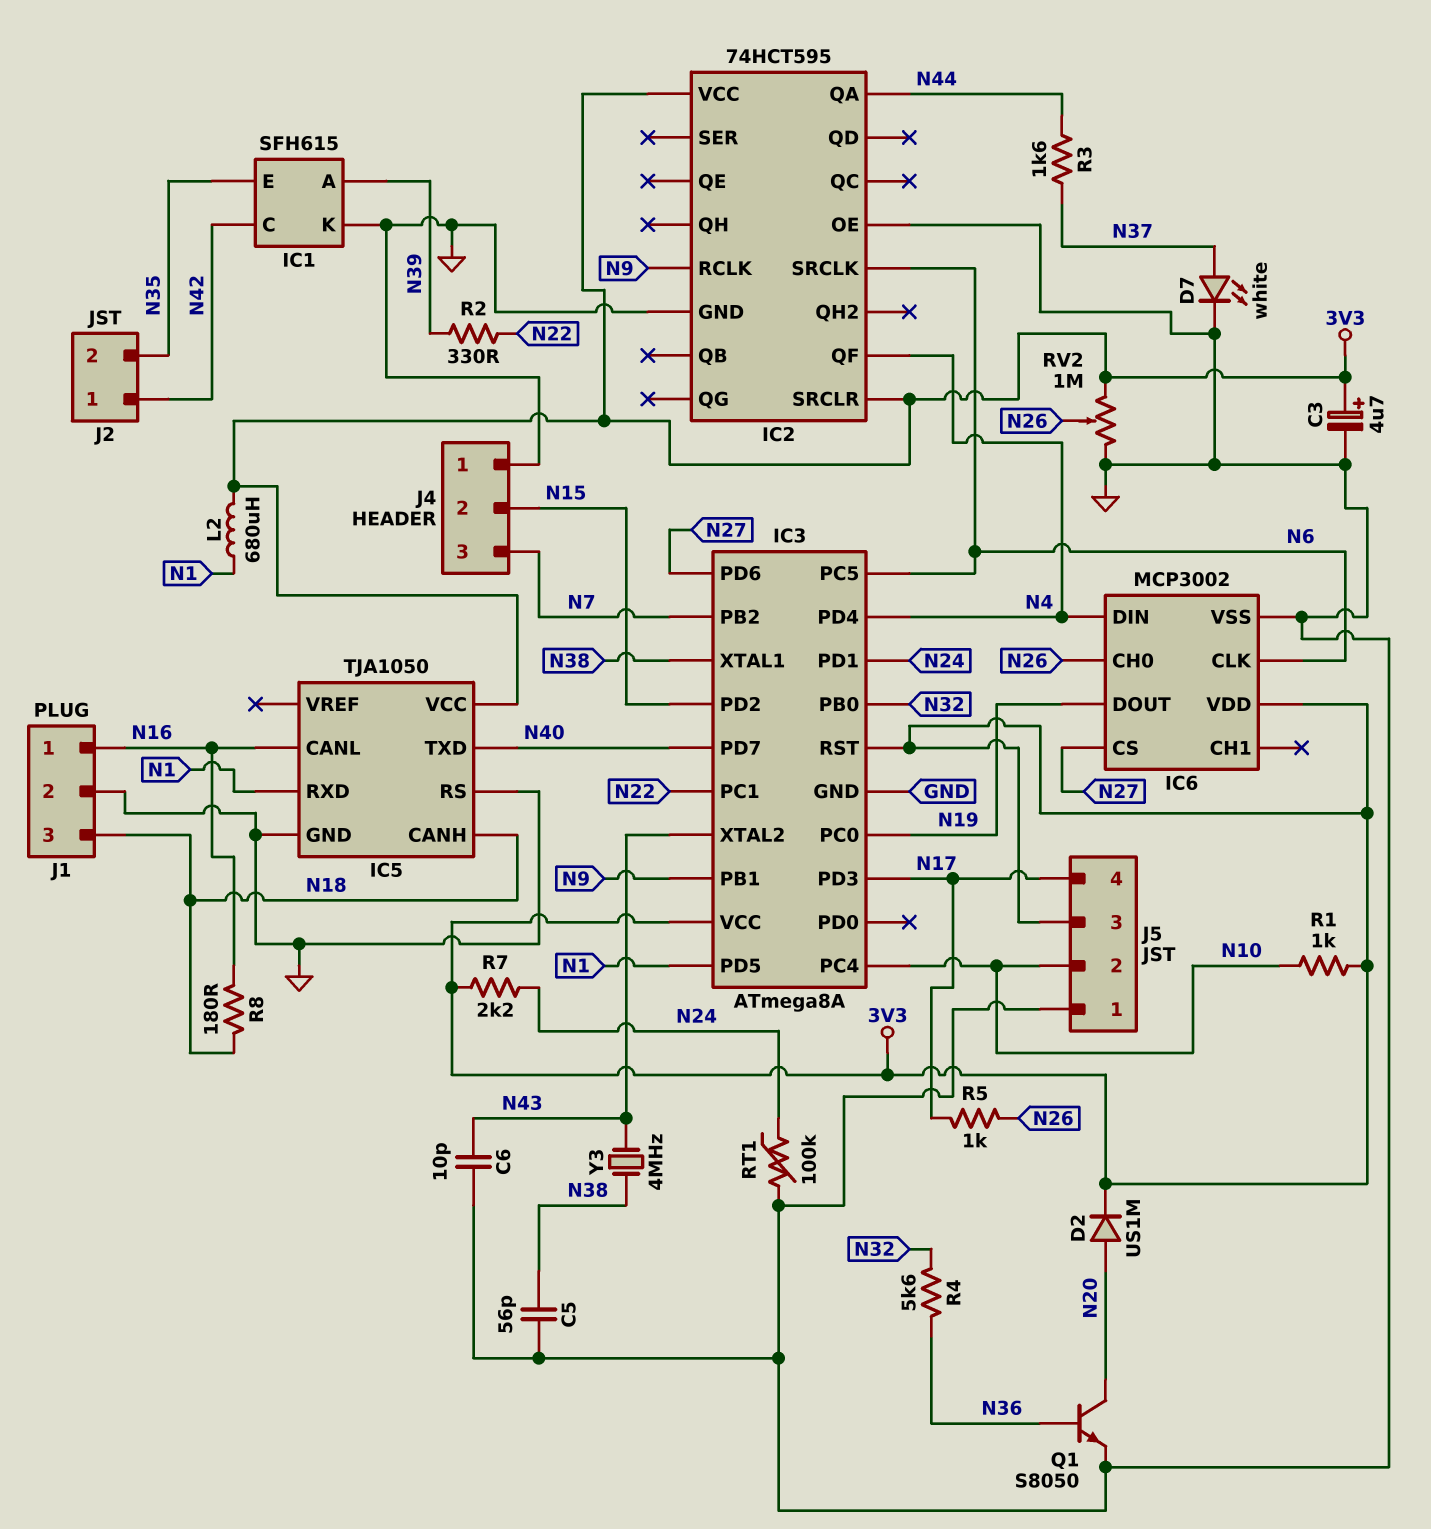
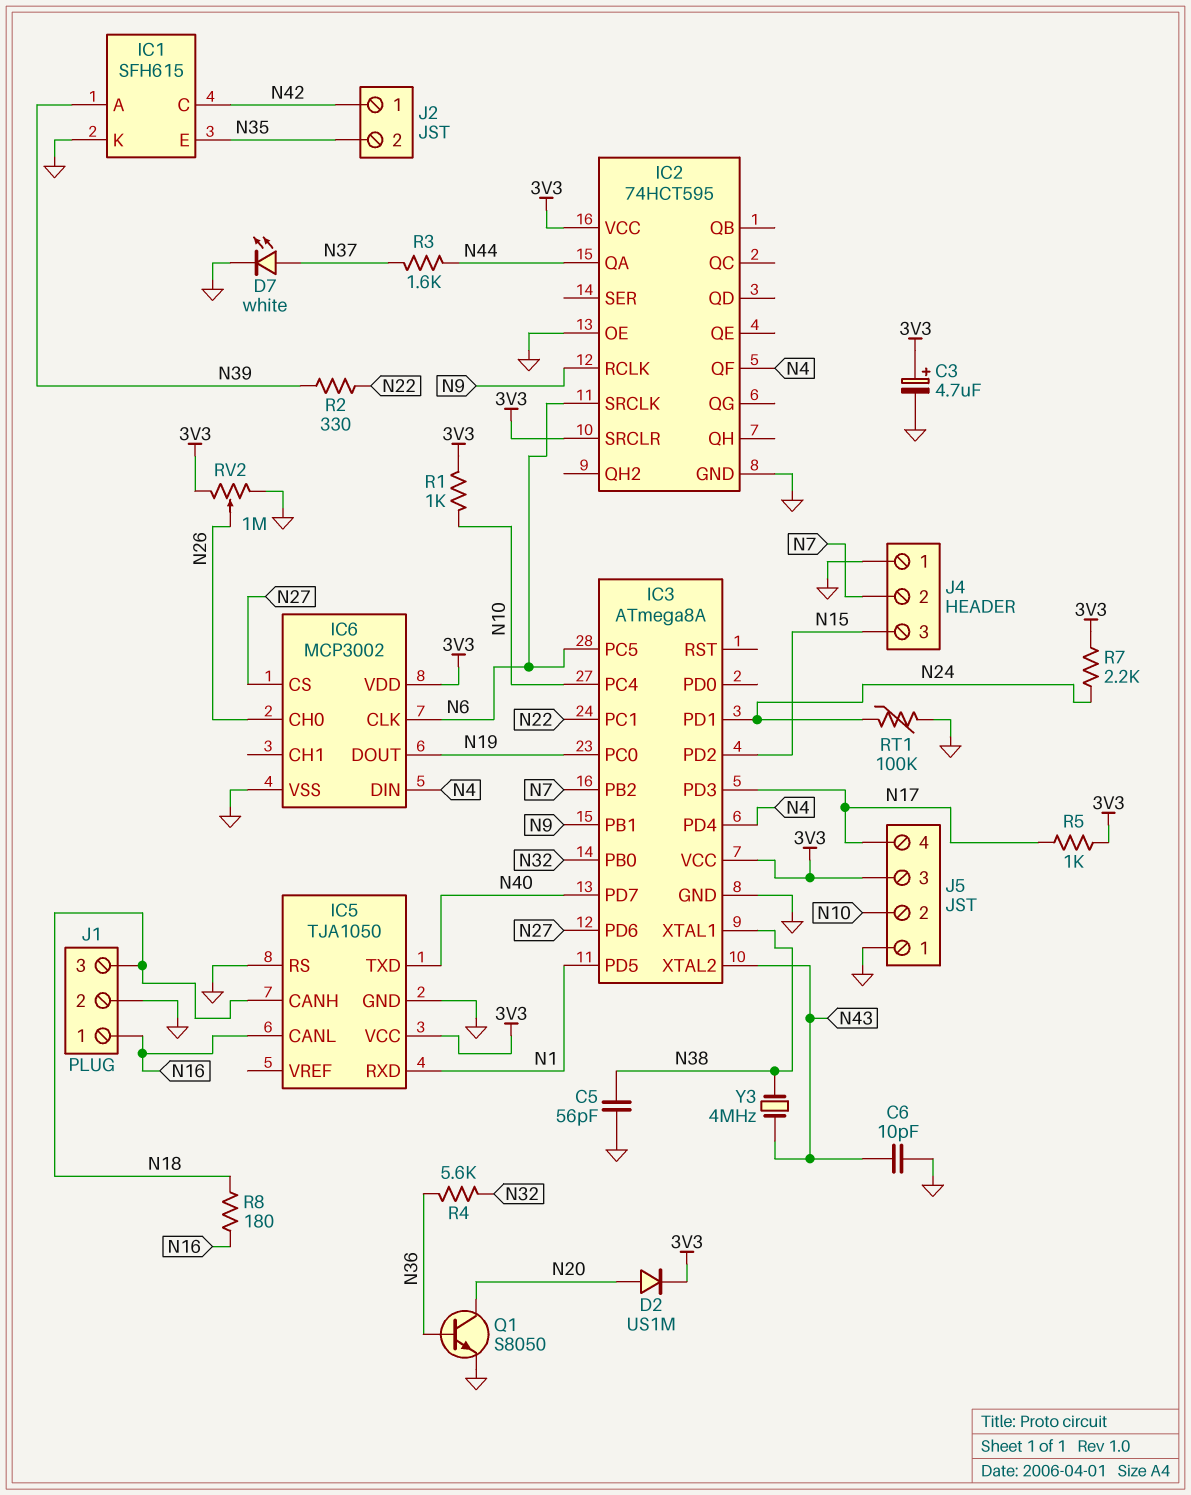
IC3 pin RST: 3V3 -> none
J4 pin 2: N15 -> N7
J4 pin 3: N7 -> N15
L2: 680uH (3V3, N1) -> none
R5: 1k (N17, N26) -> 1k (3V3, N17)

